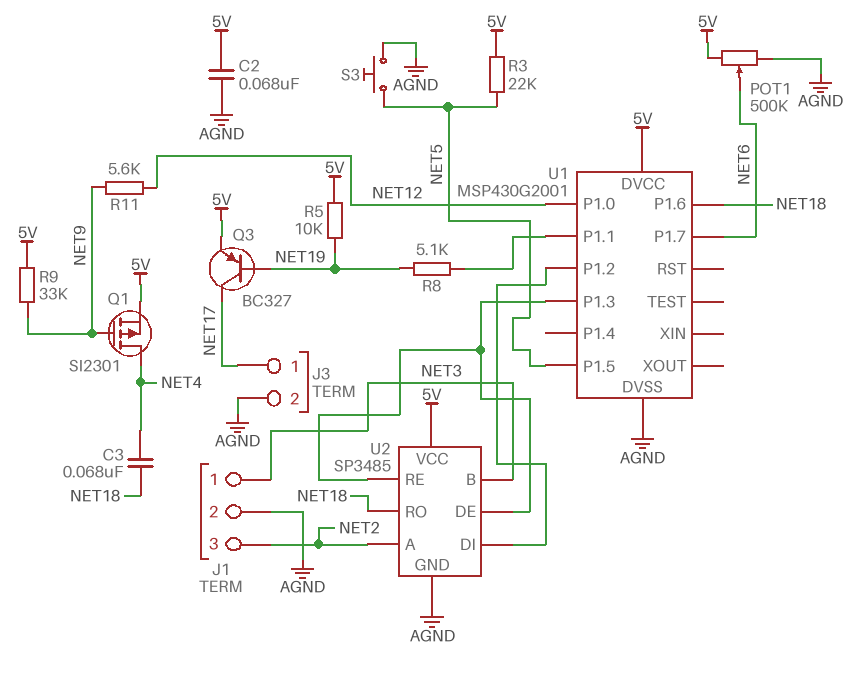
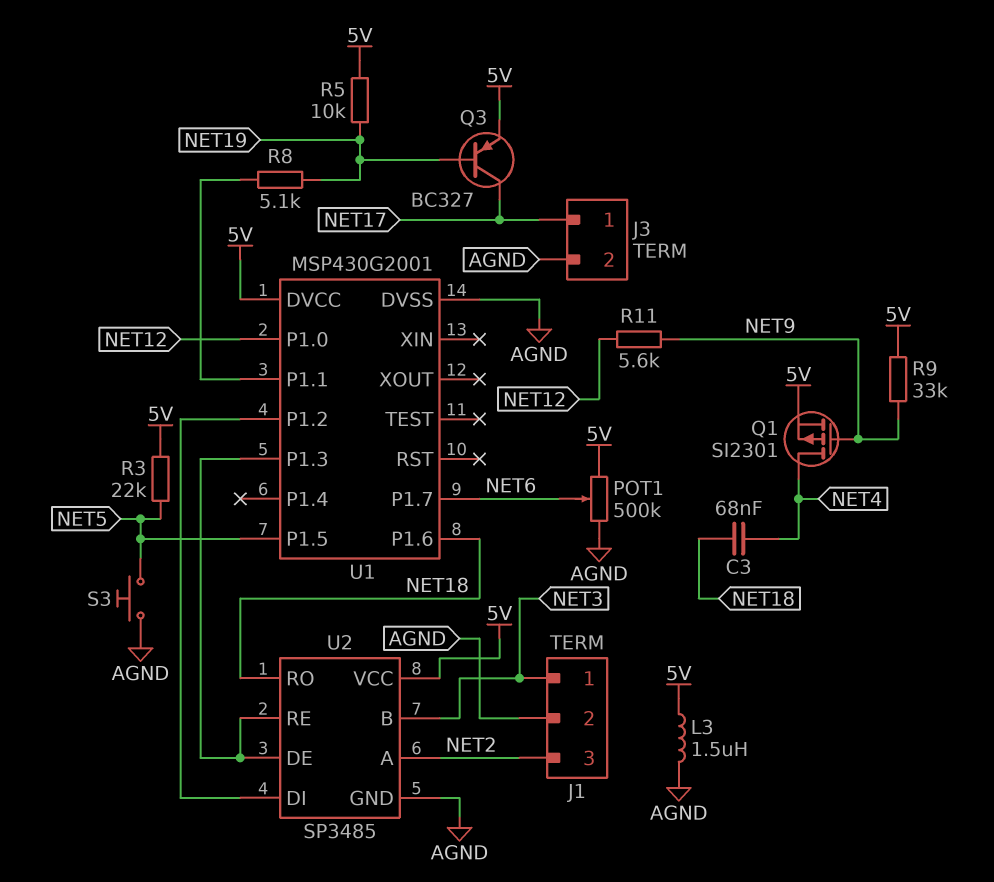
C2: 68nF (5V, AGND) -> none
L3: none -> 1.5uH (5V, AGND)

